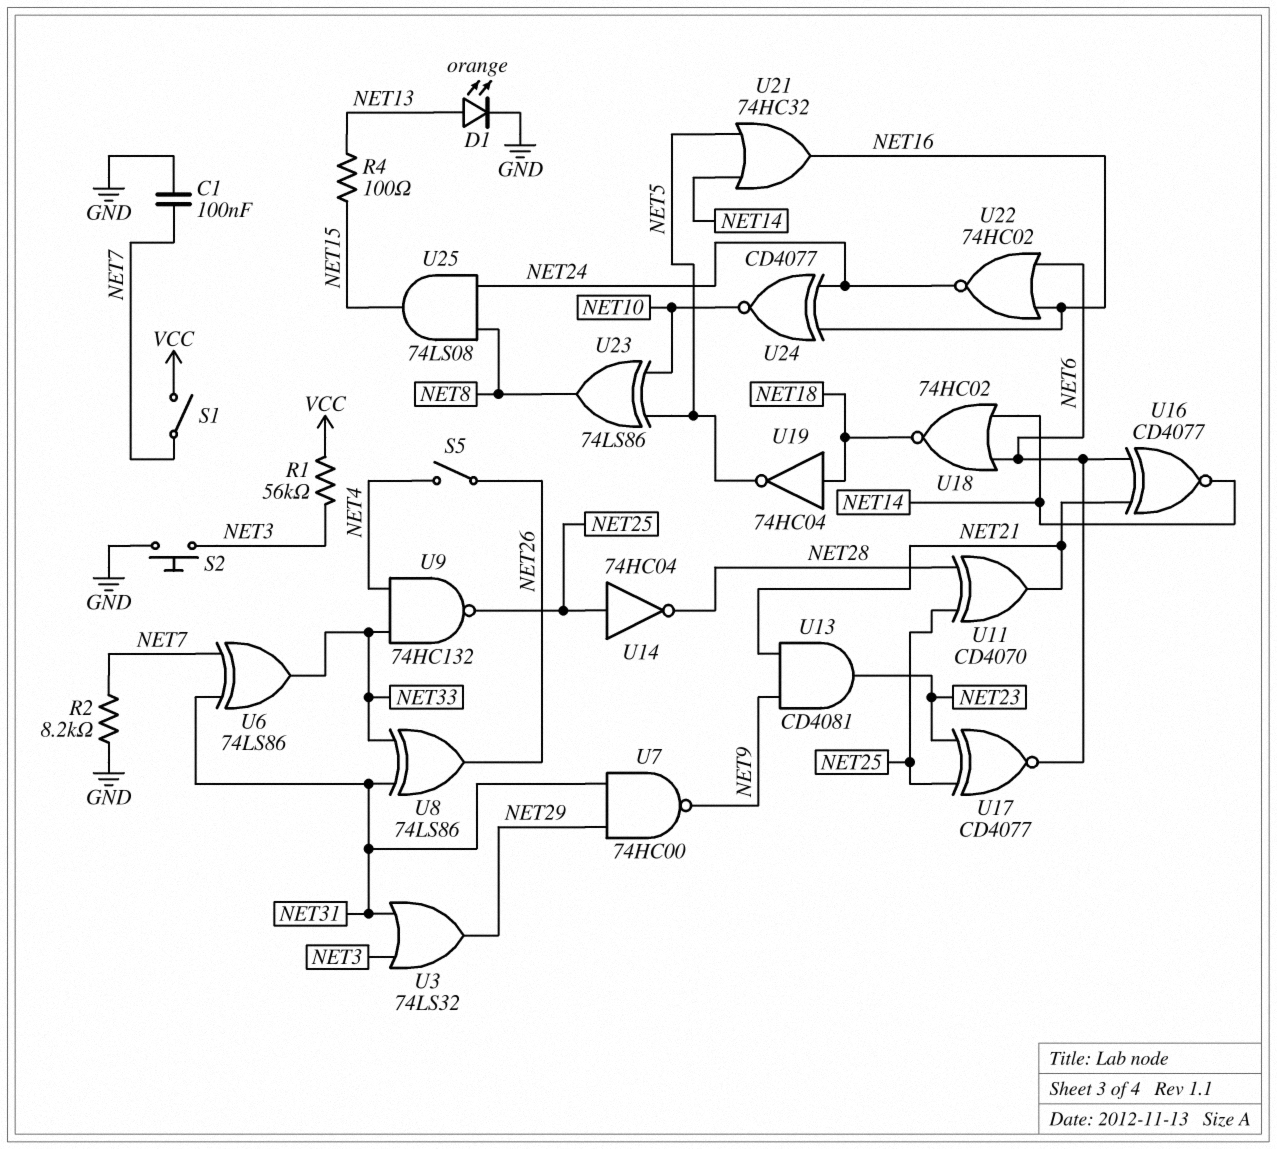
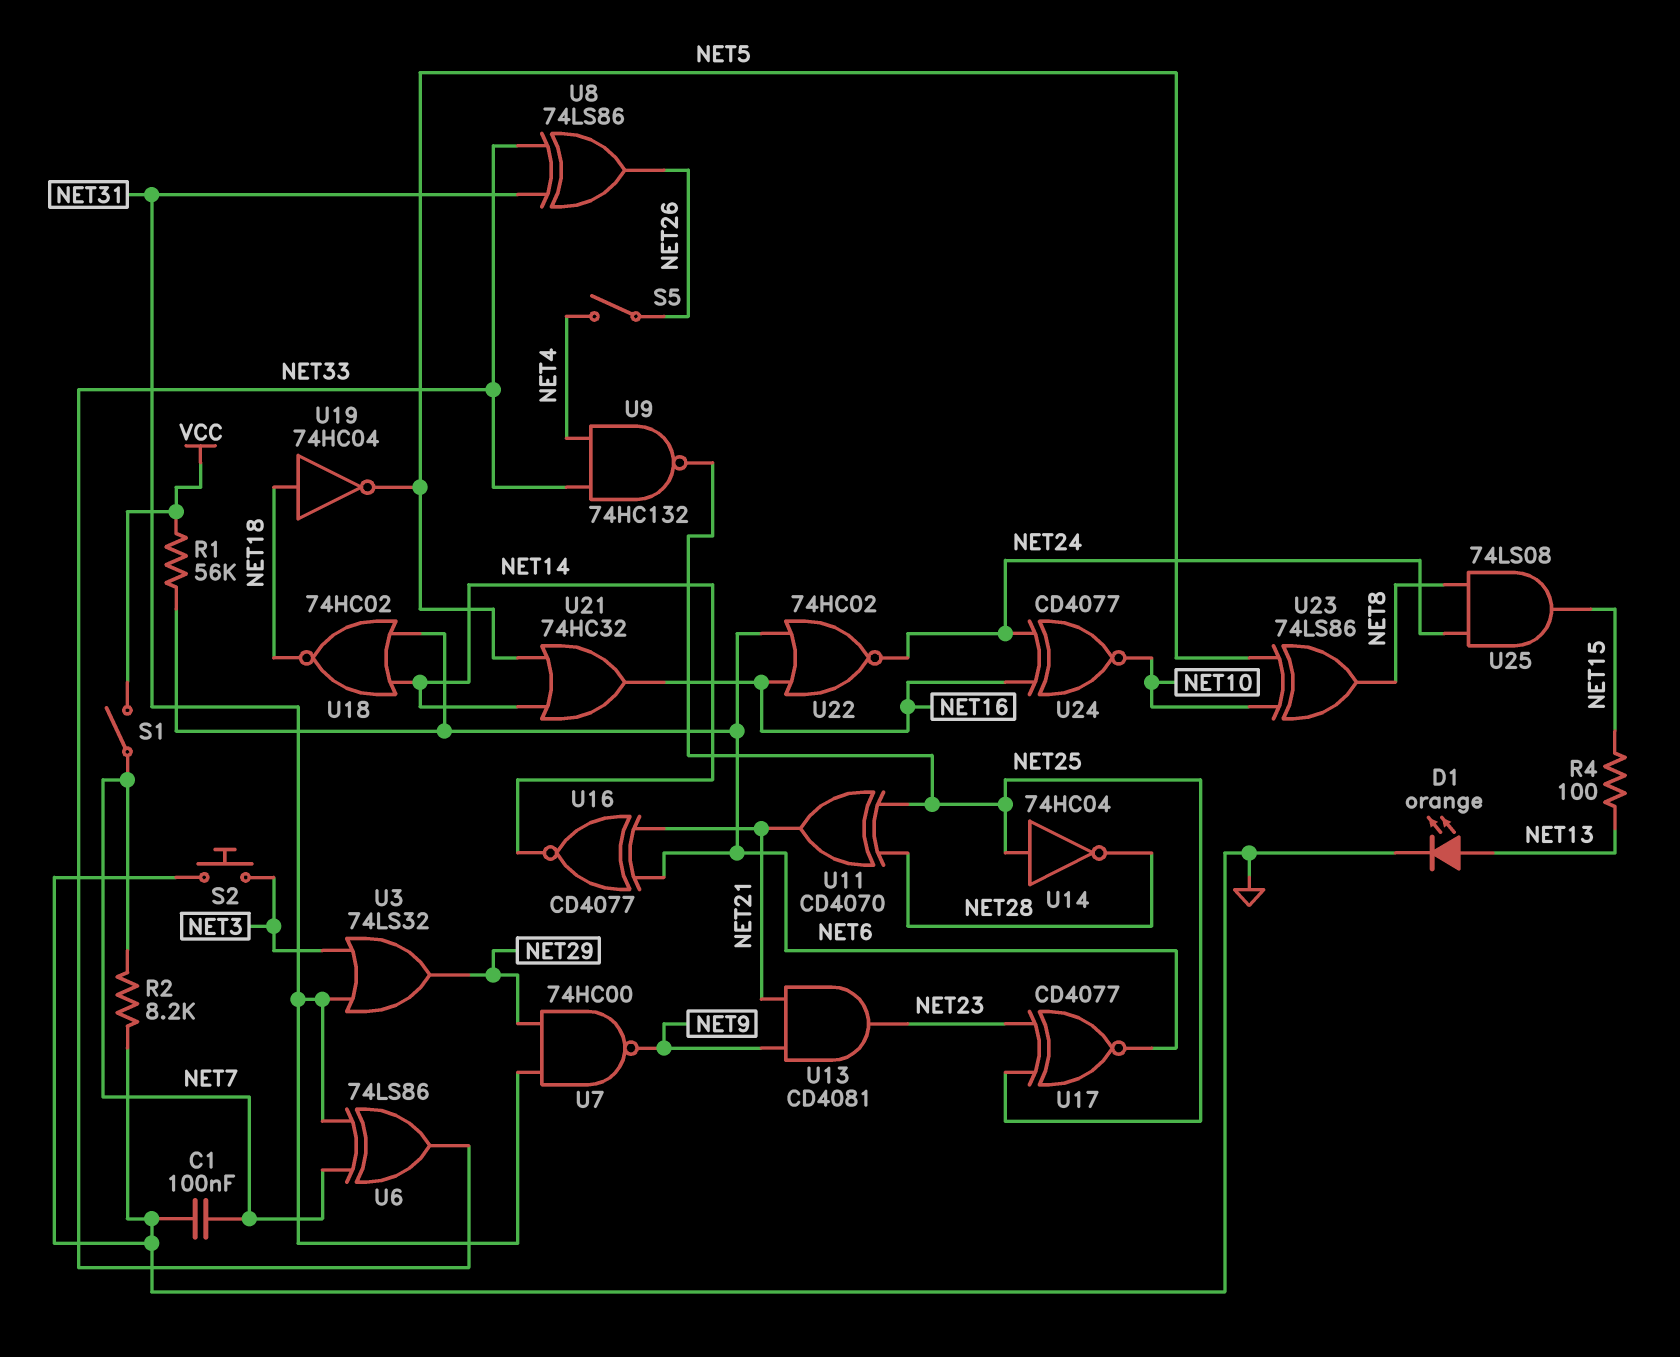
R1: 56k (NET3, VCC) -> 56k (NET6, VCC)

